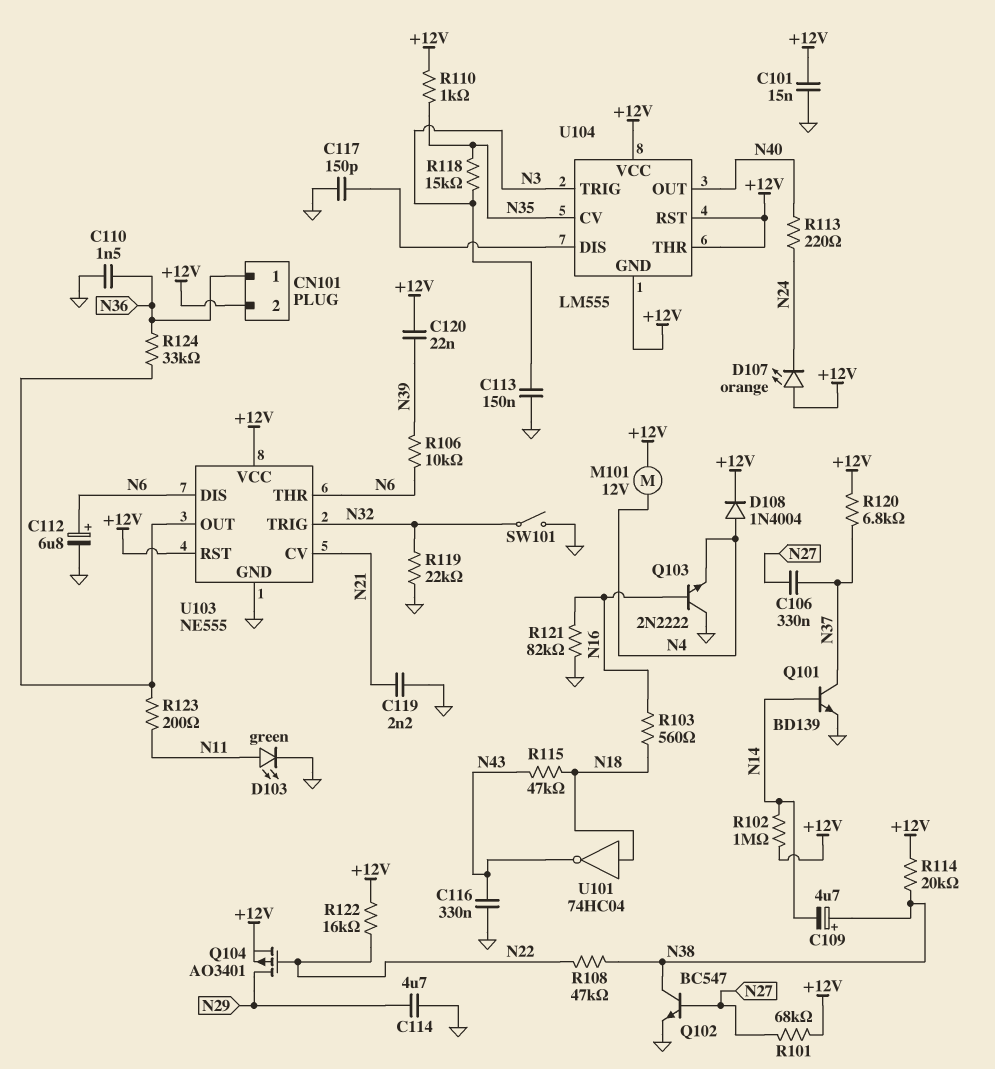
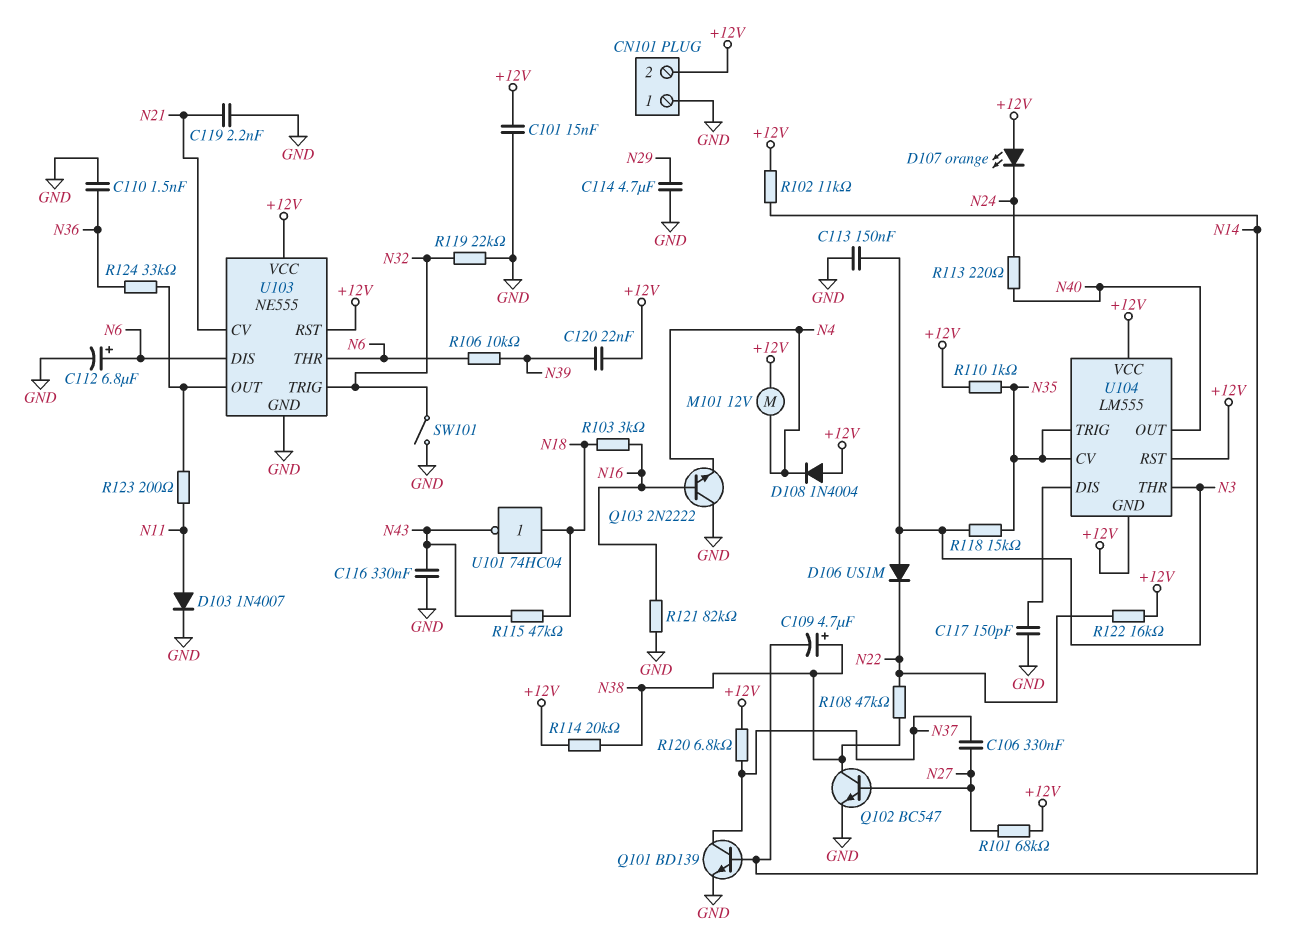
CN101 pin 1: N36 -> GND
D103: LED green (A N11, K GND) -> diode 1N4007 (A N11, K GND)
D106: none -> diode US1M (A N3, K N22)
D108: diode 1N4004 (A N4, K +12V) -> diode 1N4004 (A +12V, K N4)
Q104: PMOS AO3401 (G N22, D N29, S +12V) -> none
R102: 1M (+12V, N14) -> 11k (+12V, N14)
R103: 560 (N16, N18) -> 3k (N16, N18)
U104 pin THR: +12V -> N3
U104 pin TRIG: N3 -> N35

